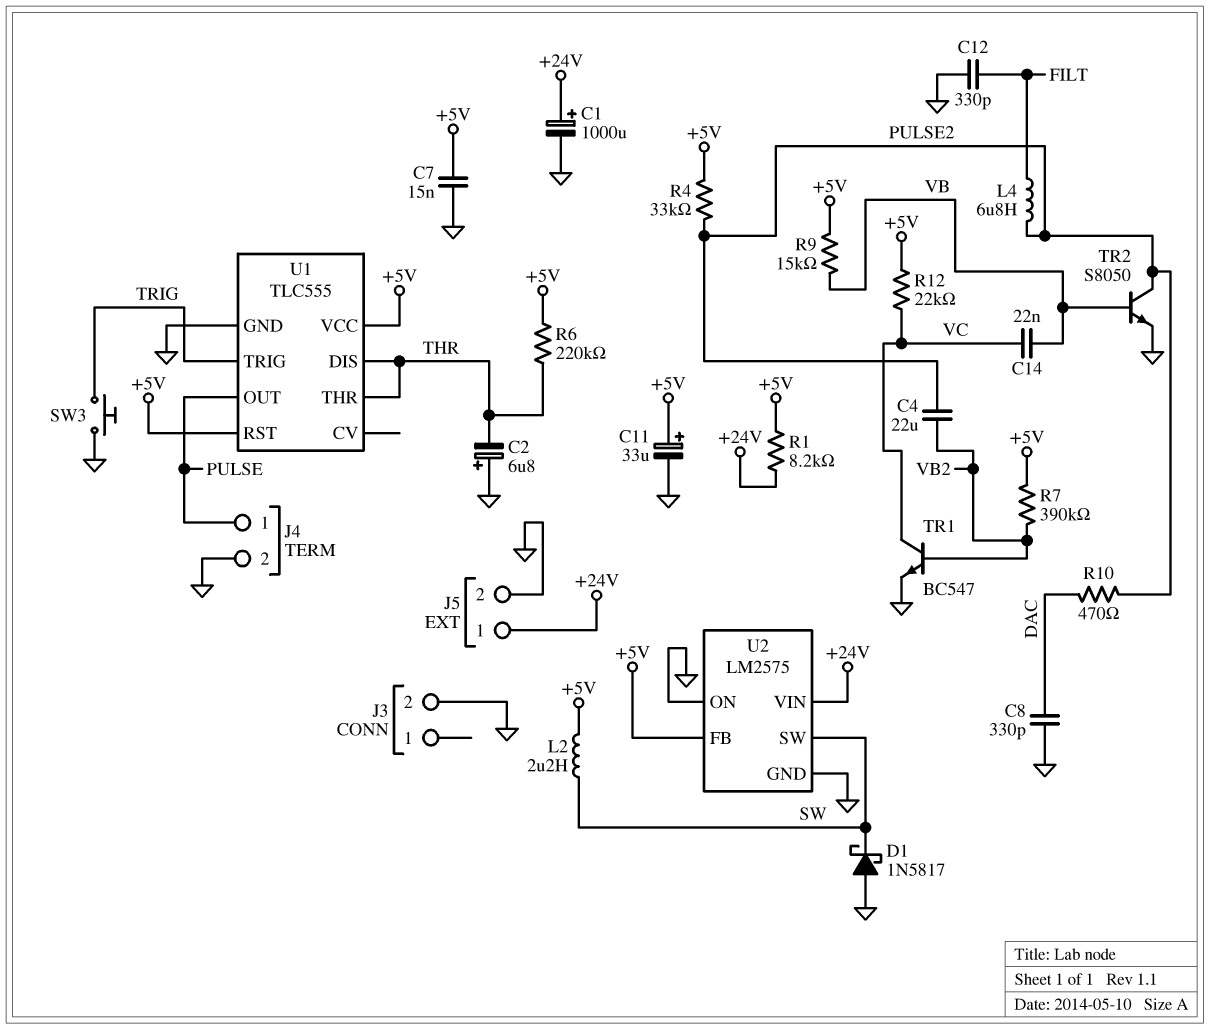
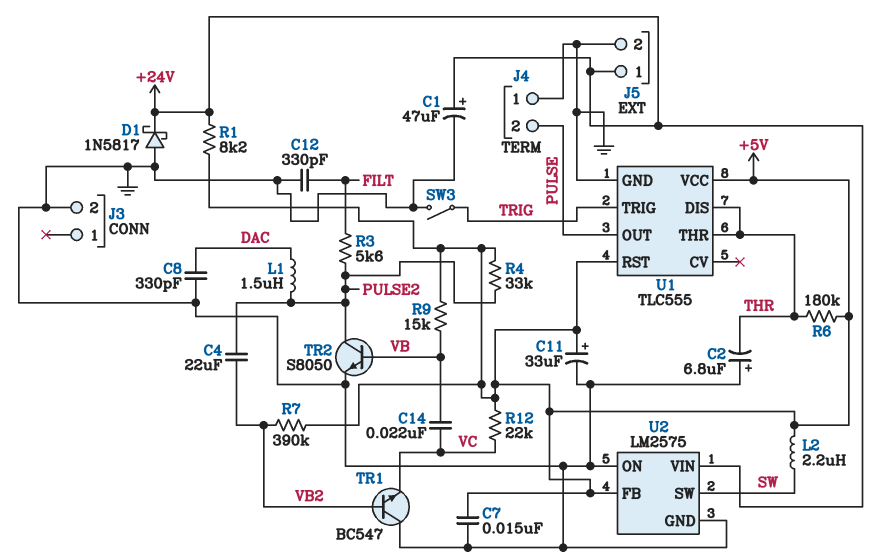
C1: 1000uF (plus +24V, minus GND) -> 47uF (plus +24V, minus GND)
D1: schottky 1N5817 (A GND, K SW) -> schottky 1N5817 (A GND, K +24V)
J4 pin 1: PULSE -> GND
J4 pin 2: GND -> PULSE
L1: none -> 1.5uH (DAC, PULSE2)
L4: 6.8uH (FILT, PULSE2) -> none
R3: none -> 5.6k (FILT, PULSE2)
R6: 220k (+5V, THR) -> 180k (+5V, THR)
R10: 470 (DAC, PULSE2) -> none
SW3: button (GND, TRIG) -> switch (GND, TRIG)
TR1: NPN BC547 (B VB2, C VC, E GND) -> NPN BC547 (B VB2, C GND, E VC)

